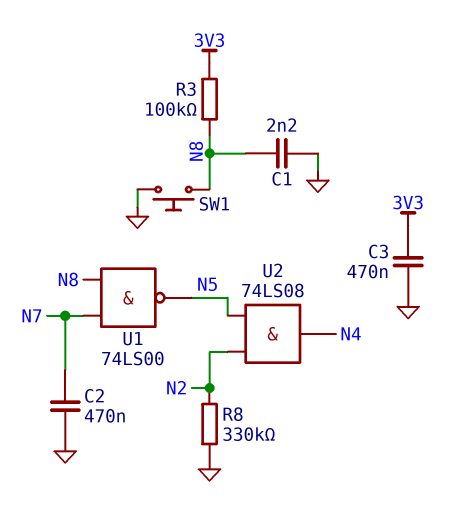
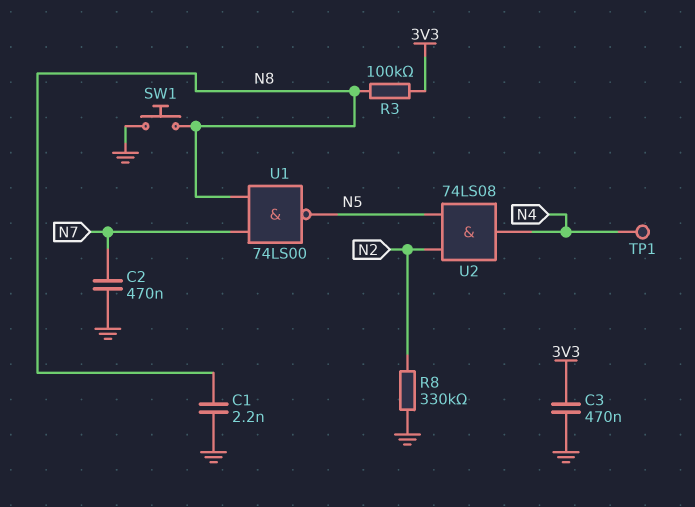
TP1: none -> test point (N4)

